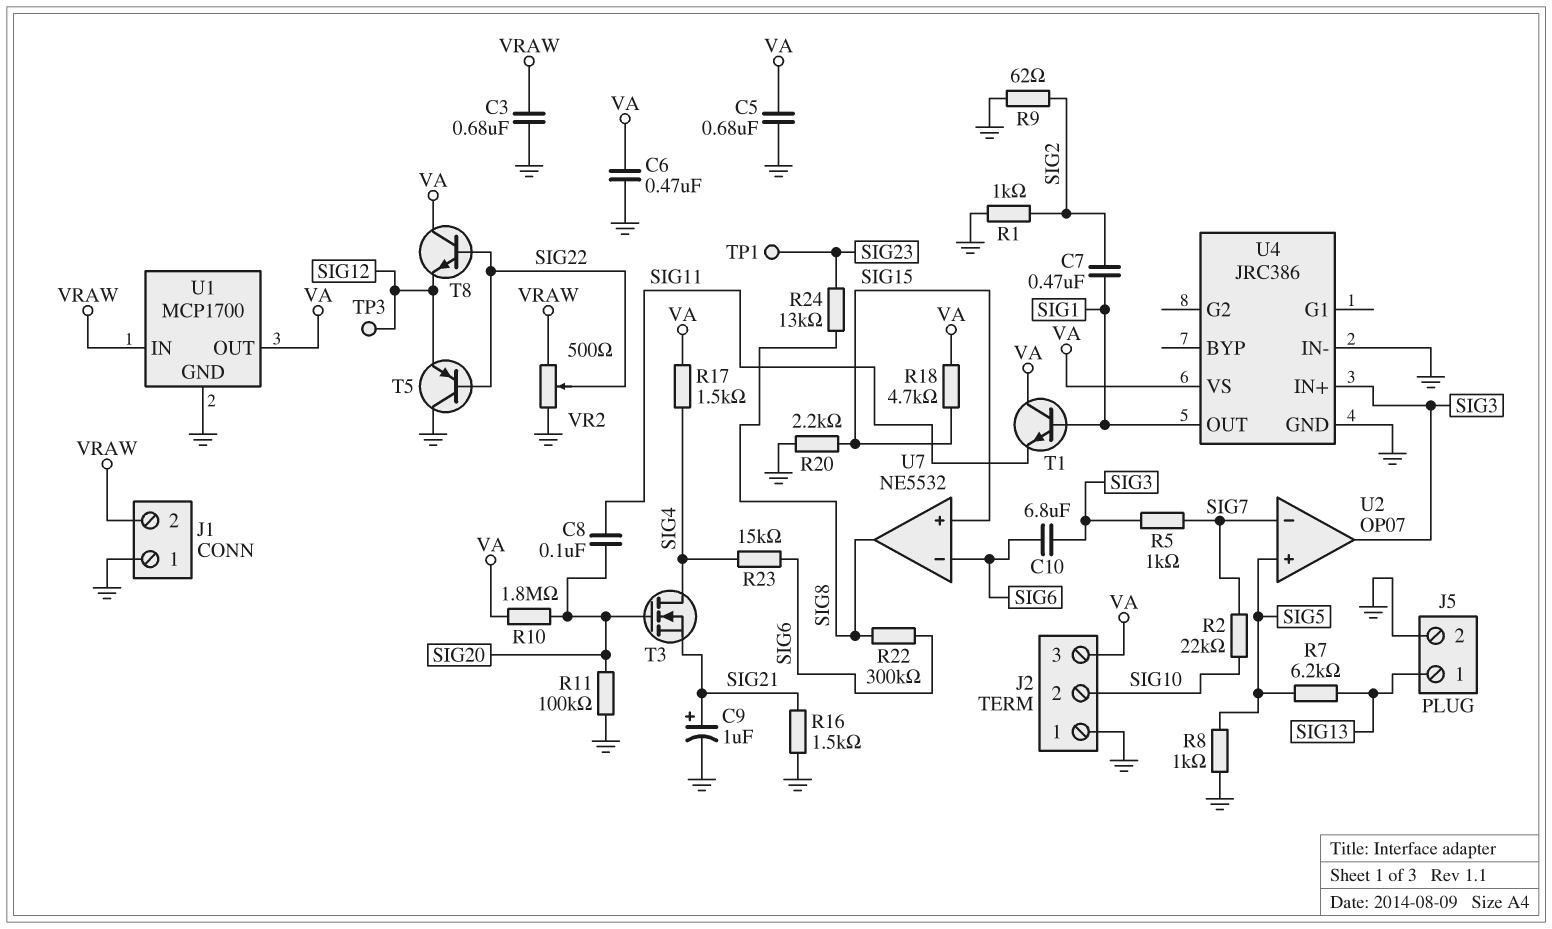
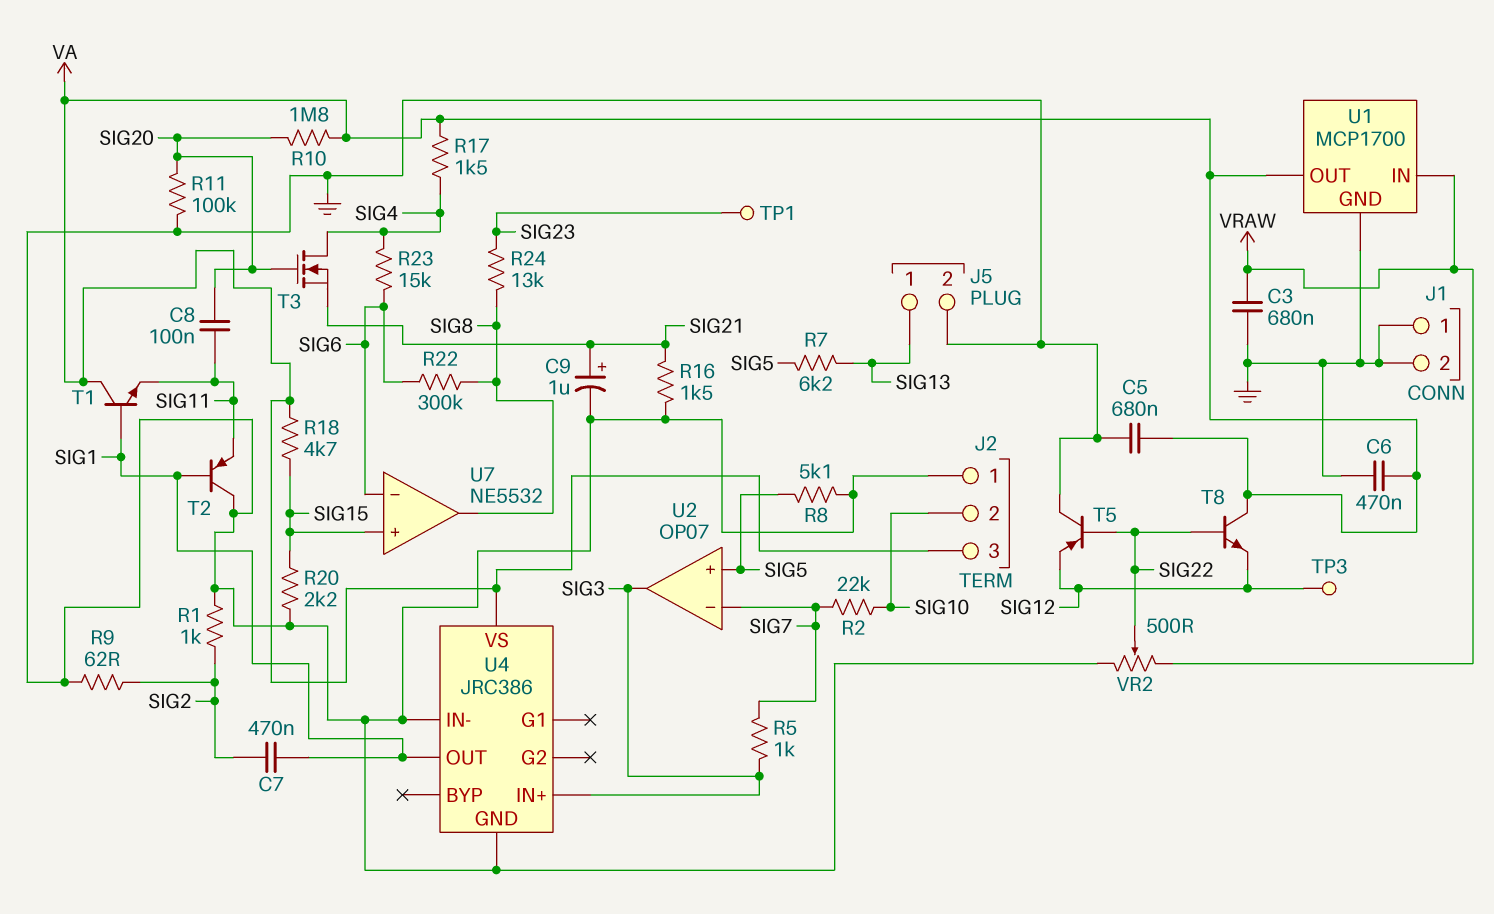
C10: 6.8uF (SIG3, SIG6) -> none
J1 pin 2: VRAW -> GND
R8: 1k (GND, SIG5) -> 5.1k (GND, SIG5)
T2: none -> PNP (B SIG1, C GND, E SIG11)

